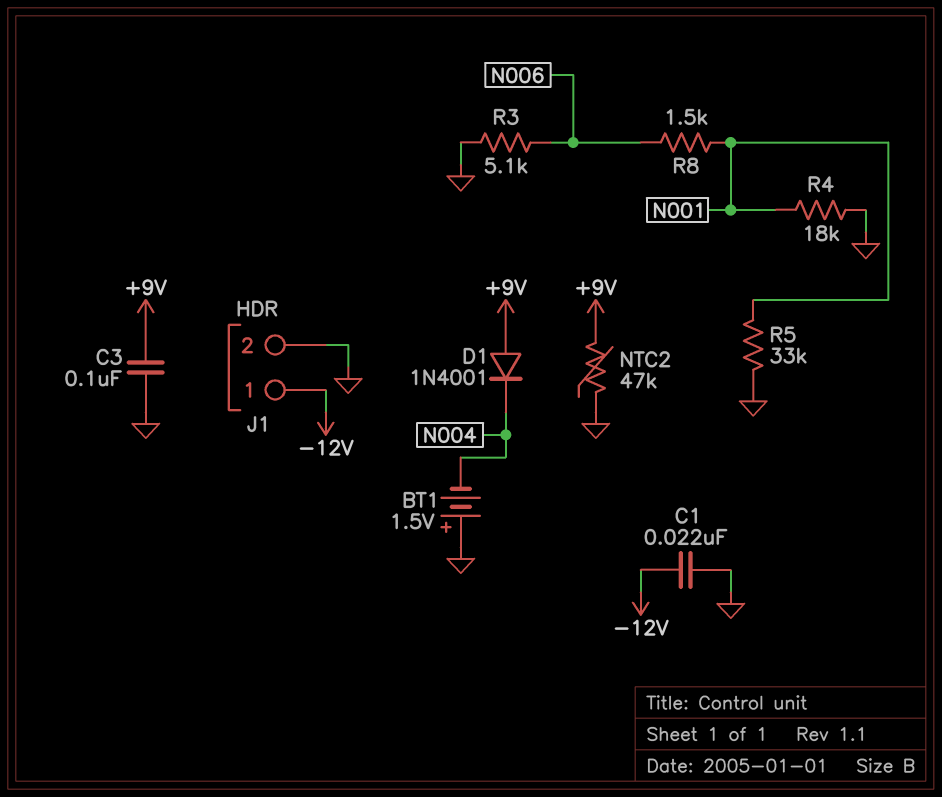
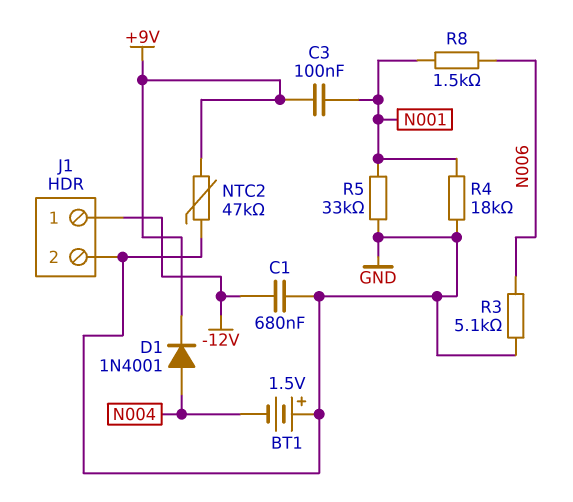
C1: 22nF (-12V, GND) -> 680nF (-12V, GND)
C3: 100nF (+9V, GND) -> 100nF (+9V, N001)
D1: diode 1N4001 (A +9V, K N004) -> diode 1N4001 (A N004, K +9V)

